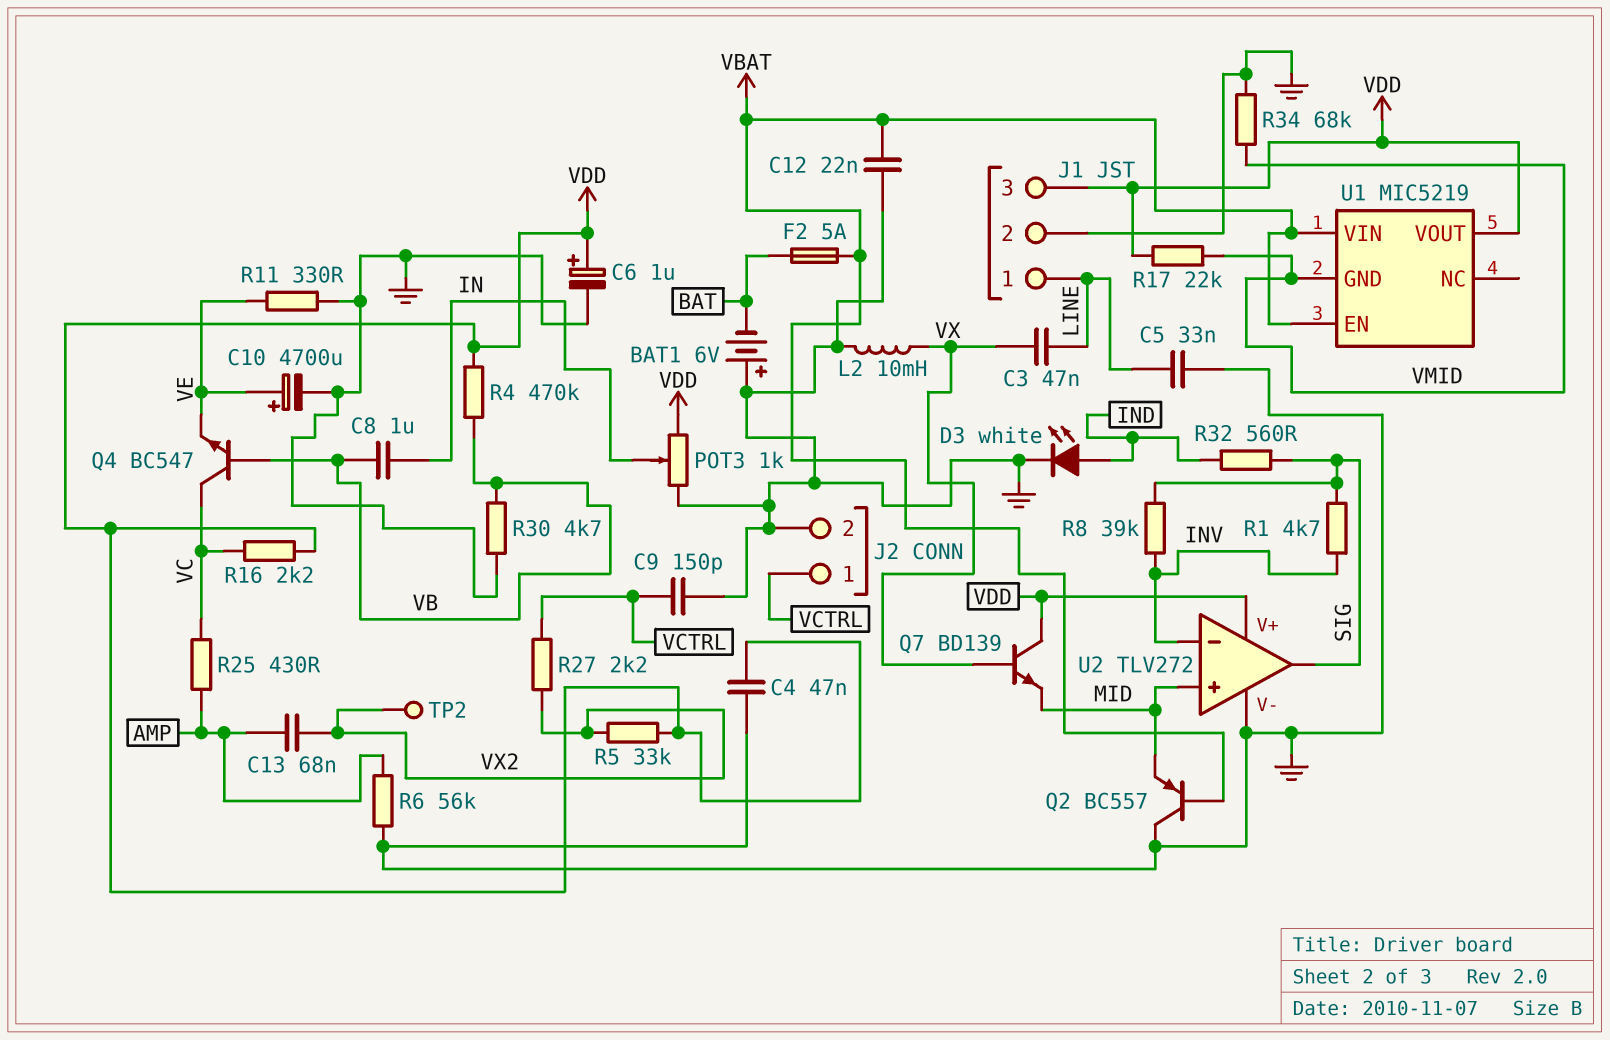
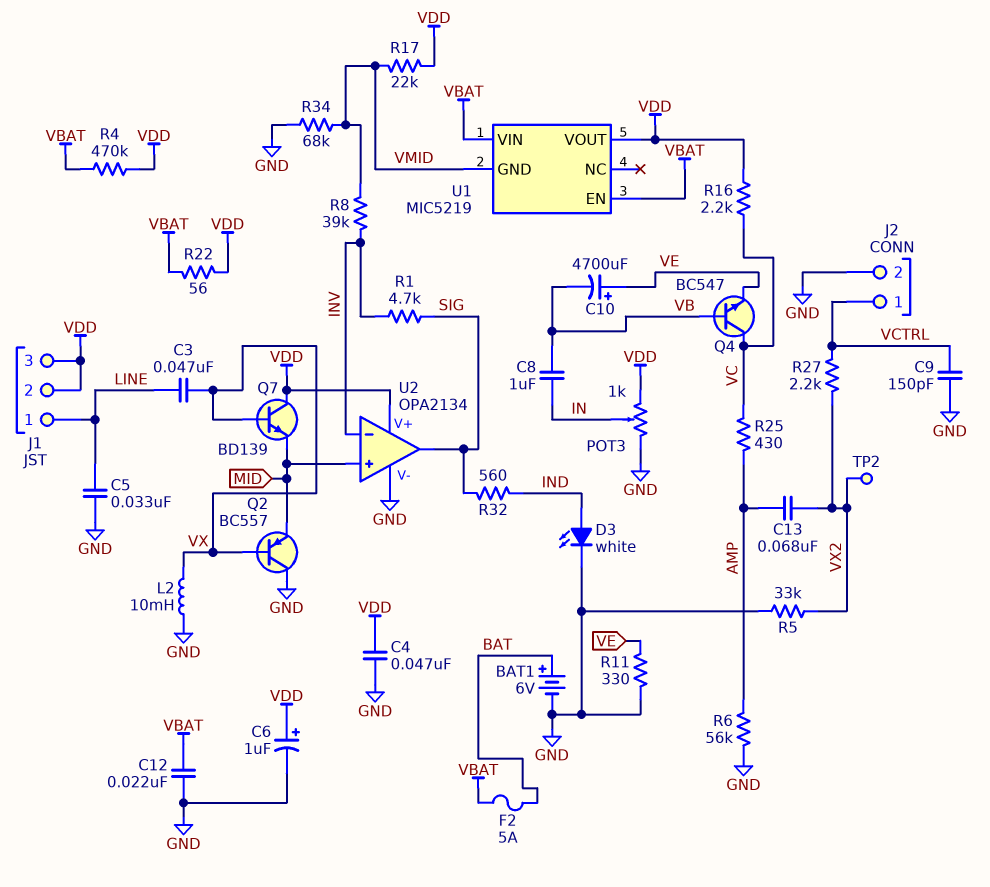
BAT1: 6V (plus GND, minus BAT) -> 6V (plus BAT, minus GND)
C10: 4700uF (plus VE, minus GND) -> 4700uF (plus VE, minus VB)
J1 pin 2: GND -> VDD
Q2: PNP BC557 (B VBAT, C GND, E MID) -> PNP BC557 (B VX, C GND, E MID)
R4: 470k (VB, VDD) -> 470k (VBAT, VDD)
R5: 33k (VDD, VX2) -> 33k (GND, VX2)
R8: 39k (INV, SIG) -> 39k (INV, VMID)
R22: none -> 56 (VBAT, VDD)
R30: 4.7k (GND, VB) -> none
U2: TLV272 -> OPA2134

